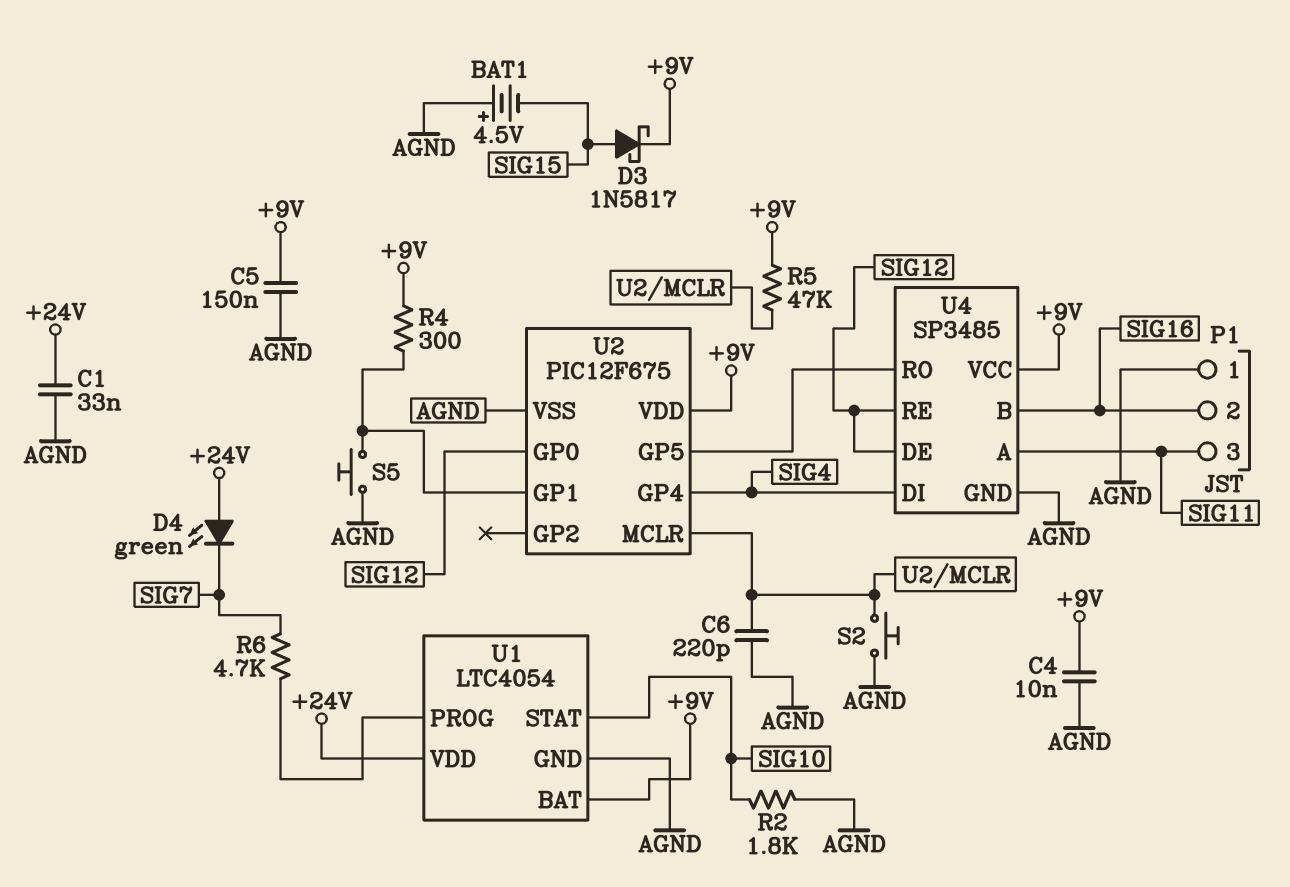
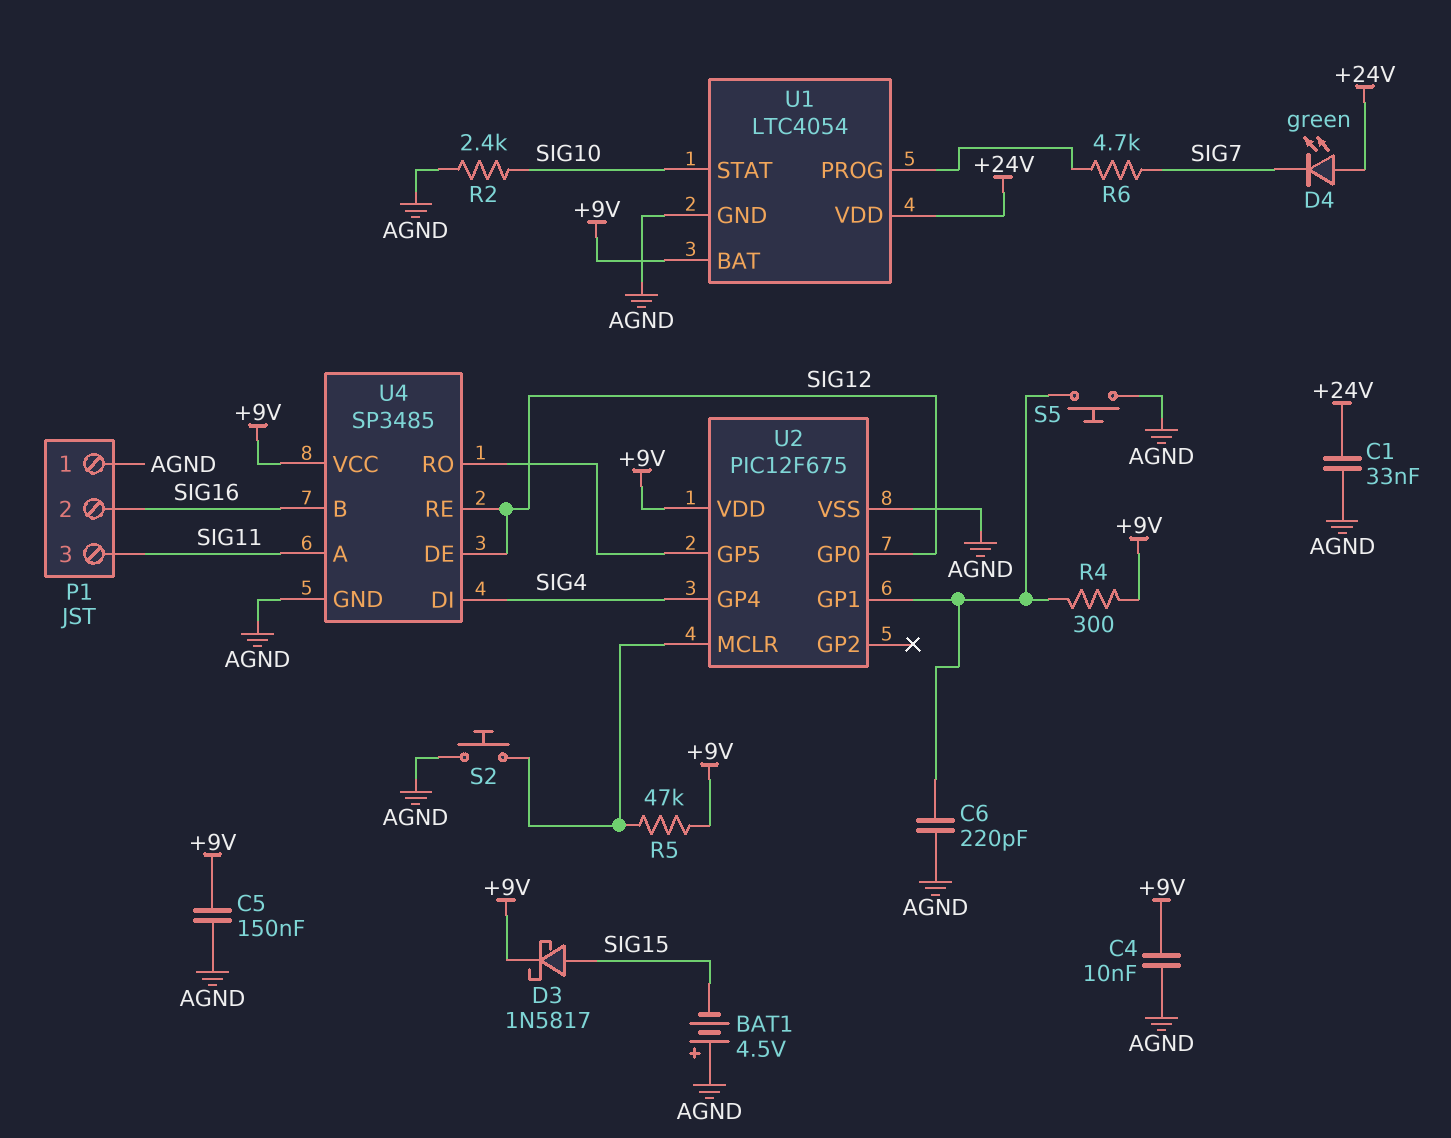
C6: 220pF (AGND, U2/MCLR) -> 220pF (AGND, U2/GP1)
R2: 1.8k (AGND, SIG10) -> 2.4k (AGND, SIG10)

